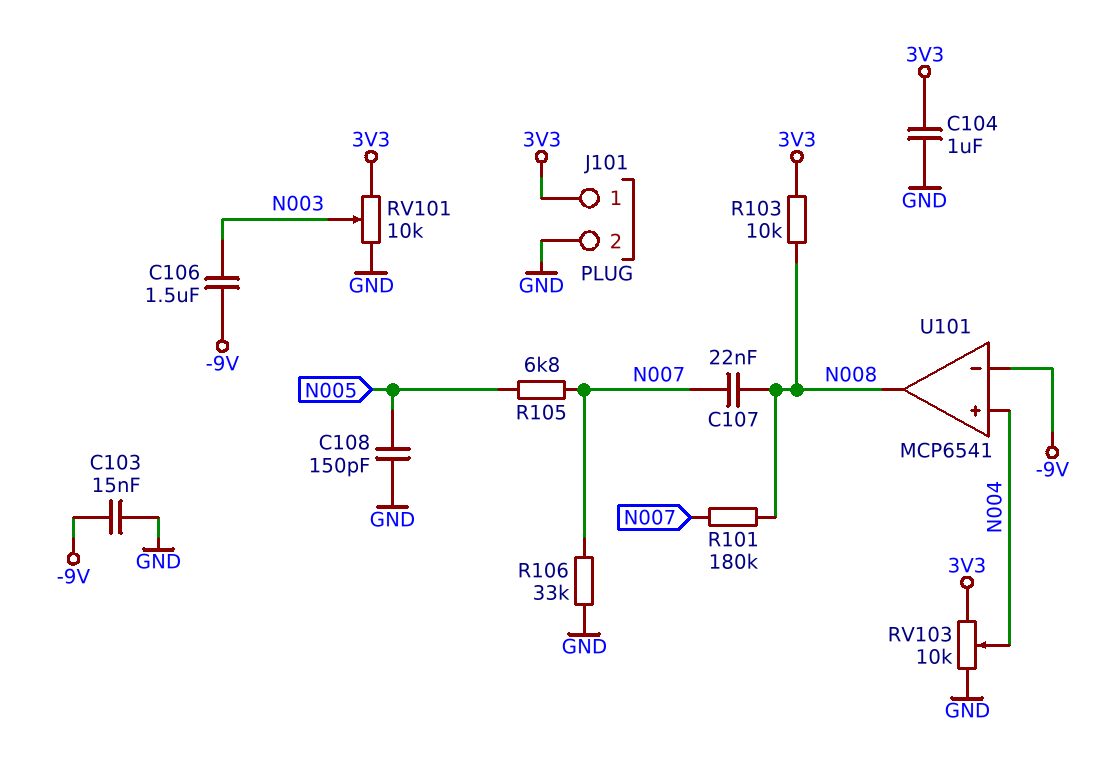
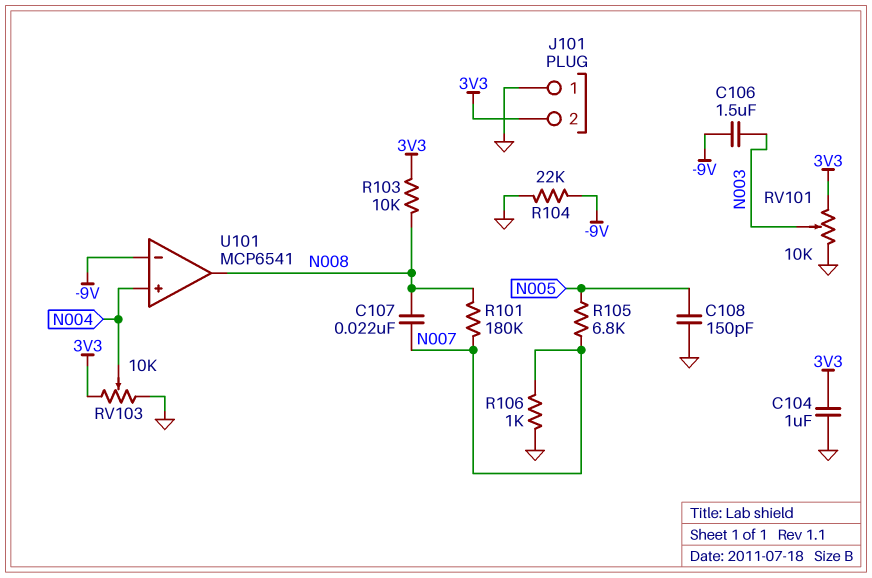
C103: 15nF (-9V, GND) -> none
J101 pin 1: 3V3 -> GND
J101 pin 2: GND -> 3V3
R104: none -> 22k (-9V, GND)
R106: 33k (GND, N007) -> 1k (GND, N007)

